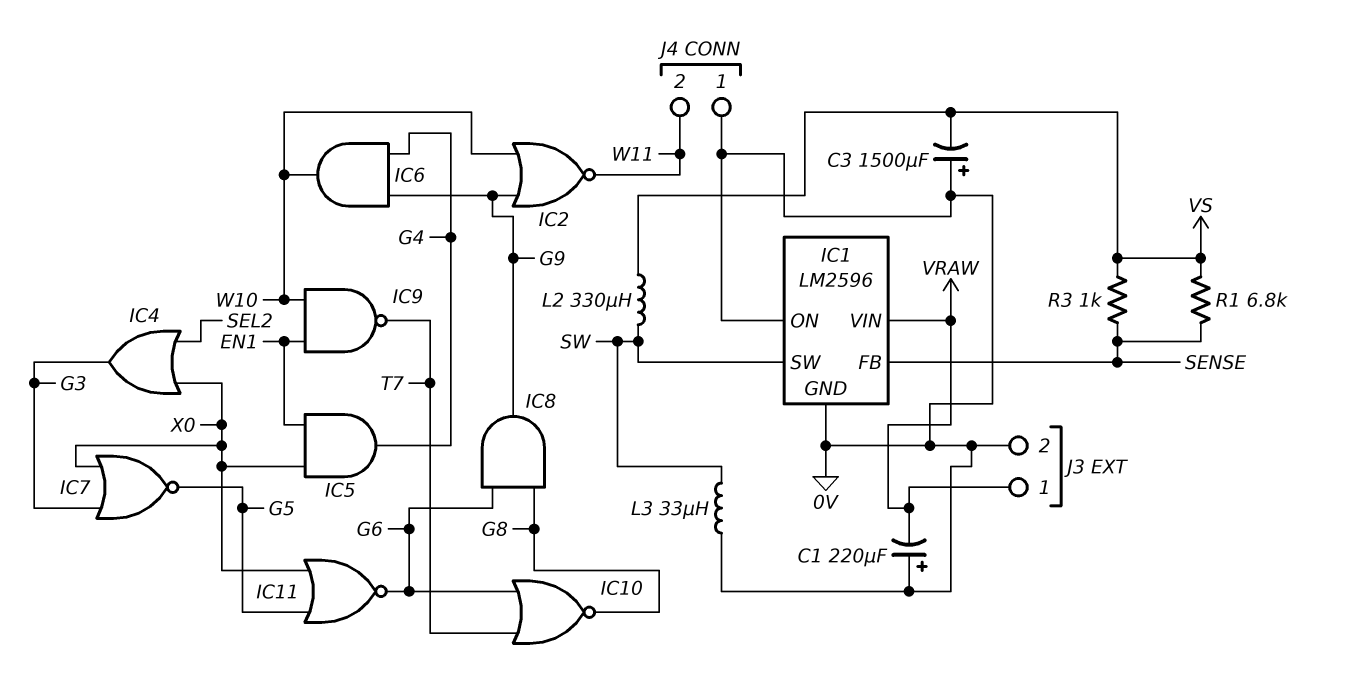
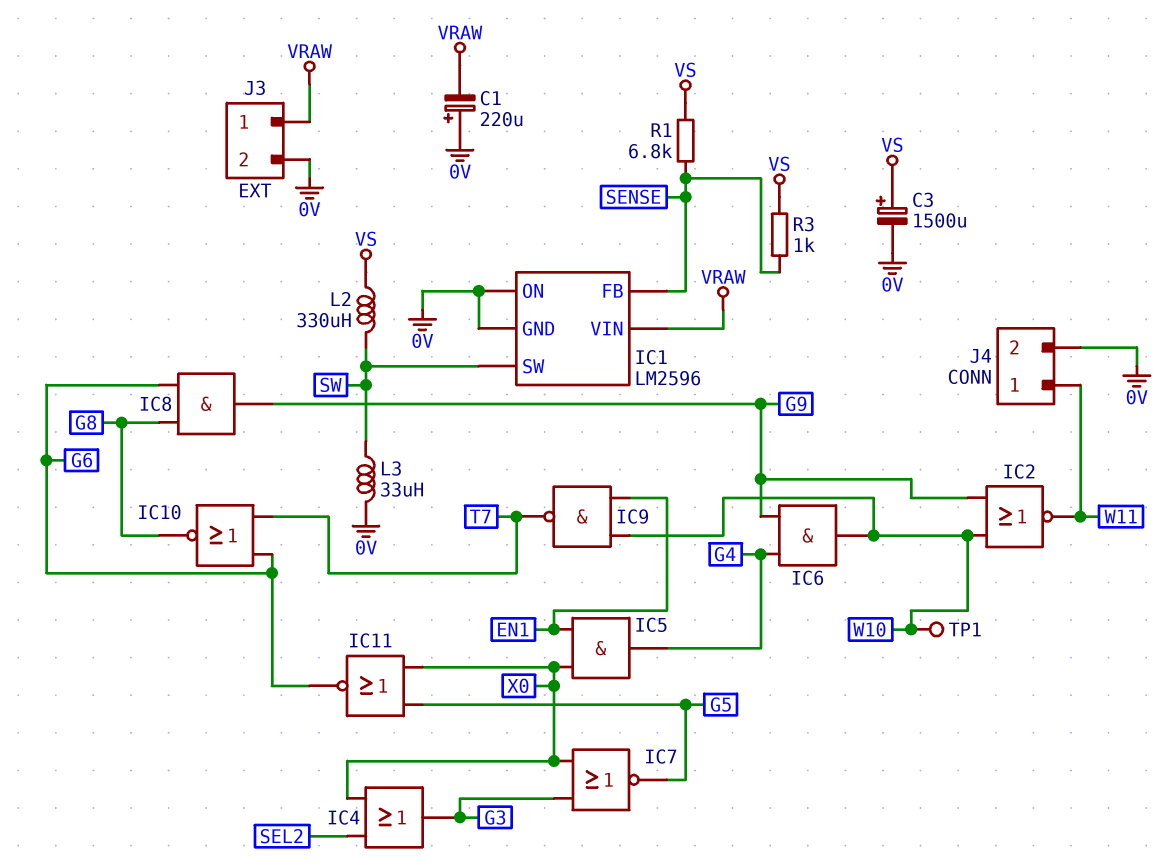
C3: 1500uF (plus 0V, minus VS) -> 1500uF (plus VS, minus 0V)
J4 pin 1: 0V -> W11
J4 pin 2: W11 -> 0V
TP1: none -> test point (W10)

